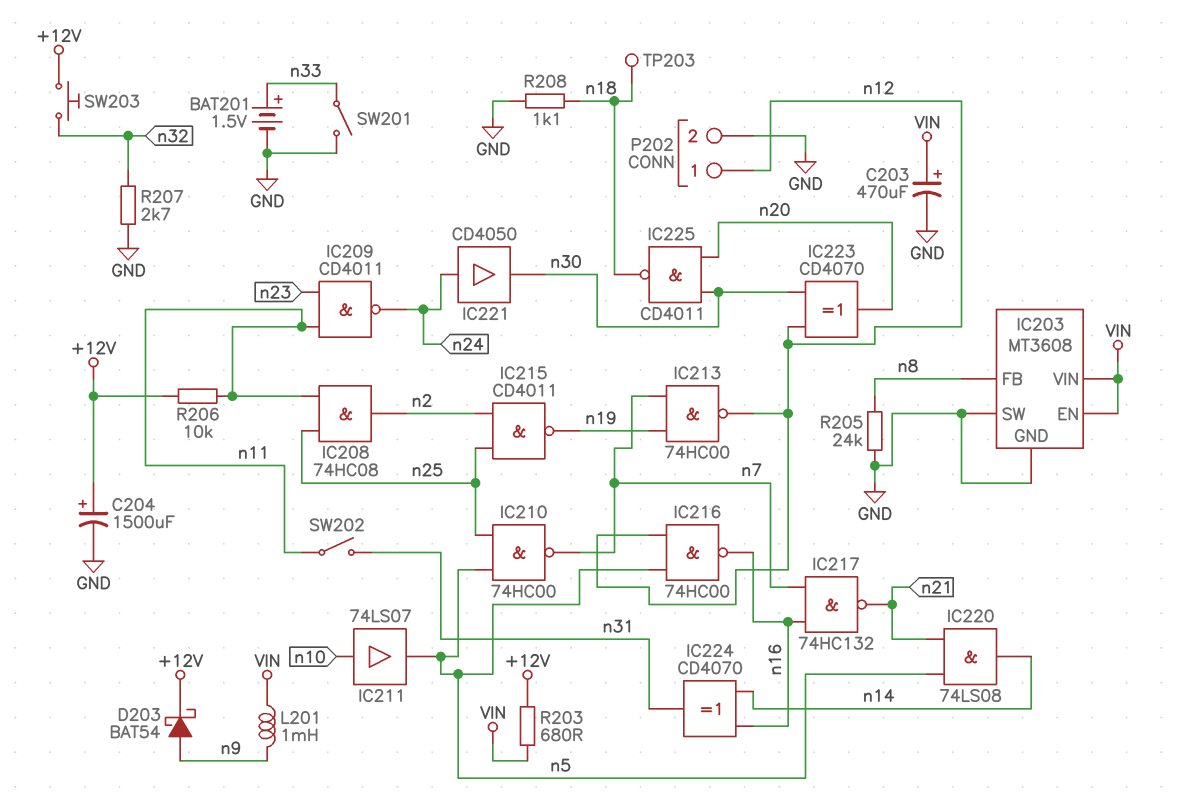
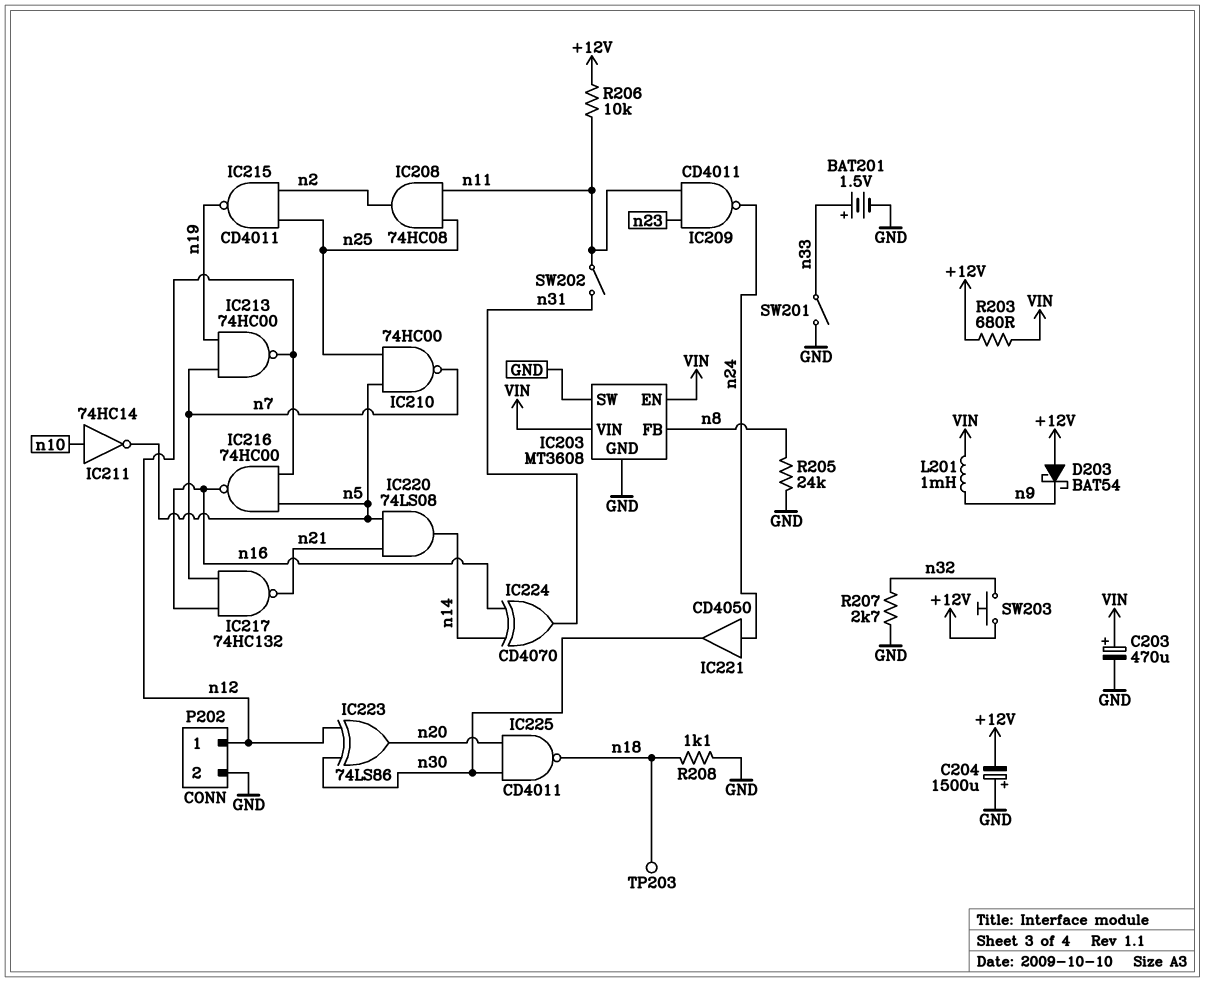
C204: 1500uF (plus +12V, minus GND) -> 1500uF (plus GND, minus +12V)
D203: schottky BAT54 (A n9, K +12V) -> schottky BAT54 (A +12V, K n9)
IC211: buffer 74LS07 (in n10, out n5) -> NOT 74HC14 (in n10, out n5)
IC223: XOR CD4070 (in n12, in n30, out n20) -> XOR 74LS86 (in n12, in n30, out n20)

